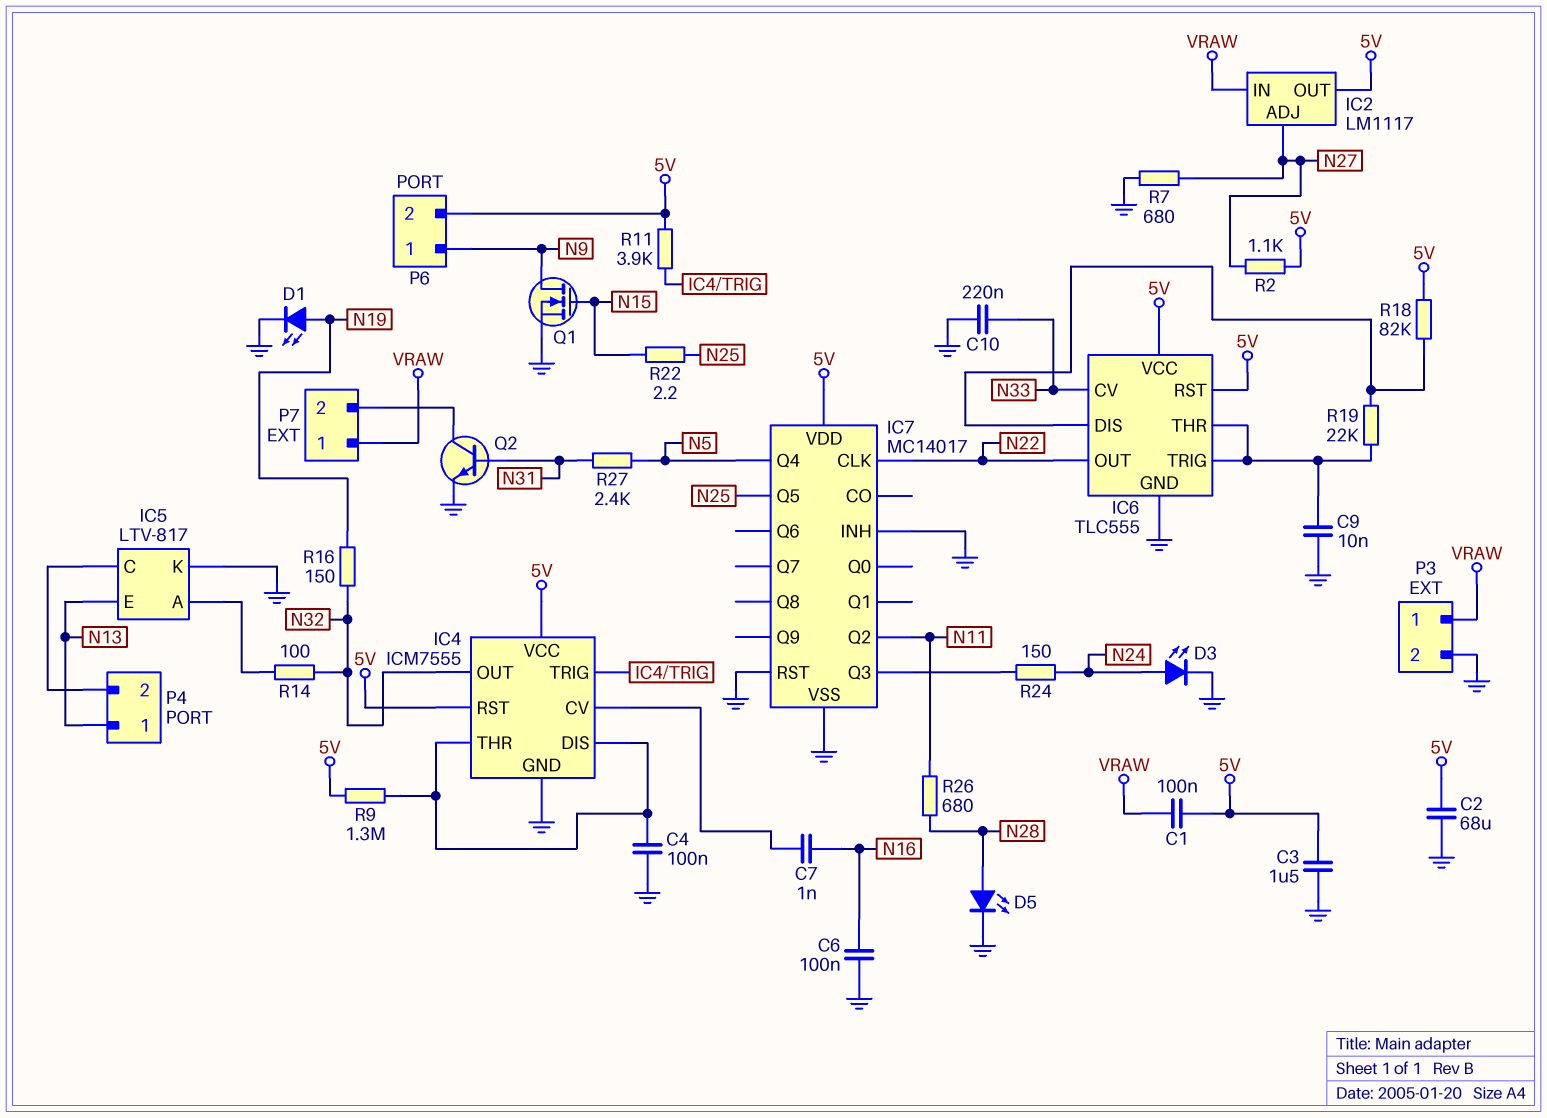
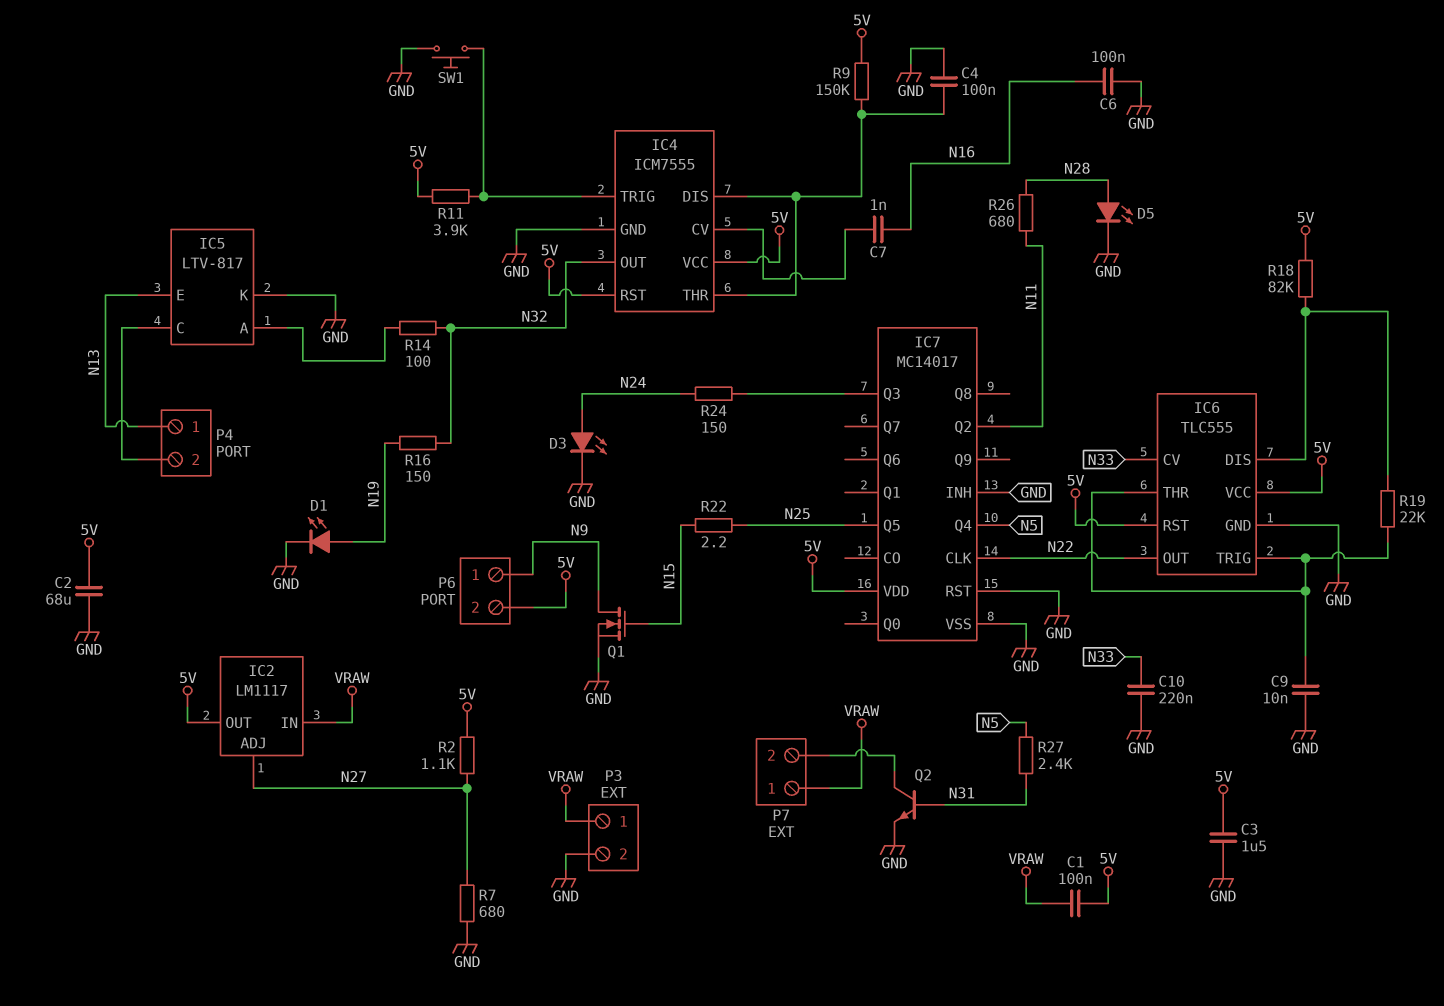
R9: 1.3M (5V, IC4/DIS) -> 150k (5V, IC4/DIS)
SW1: none -> button (GND, IC4/TRIG)

